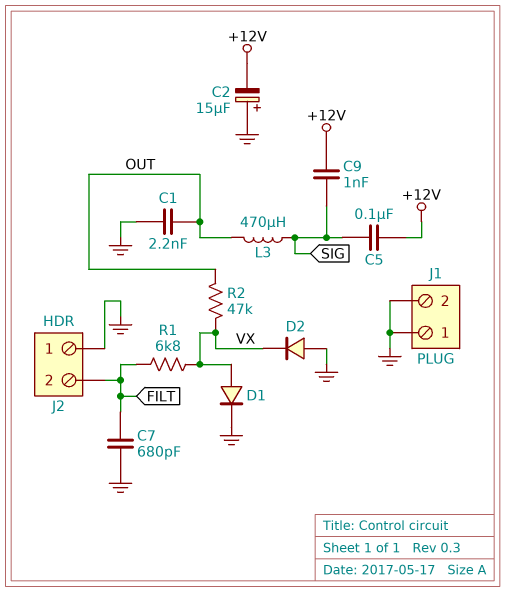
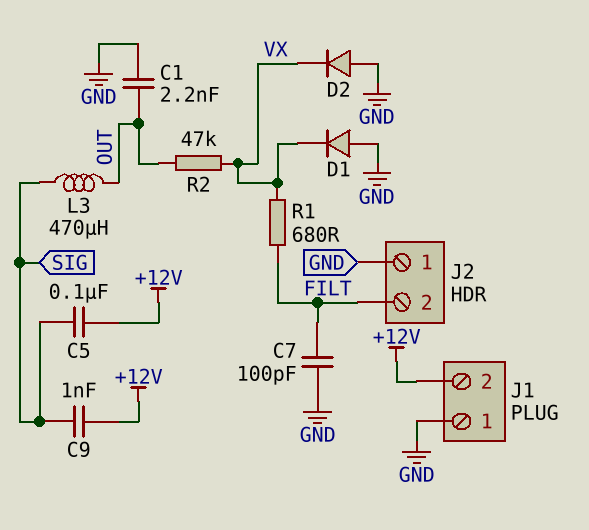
C2: 15uF (plus GND, minus +12V) -> none
C7: 680pF (FILT, GND) -> 100pF (FILT, GND)
D1: diode (A VX, K GND) -> diode (A GND, K VX)
J1 pin 2: GND -> +12V
R1: 6.8k (FILT, VX) -> 680 (FILT, VX)

